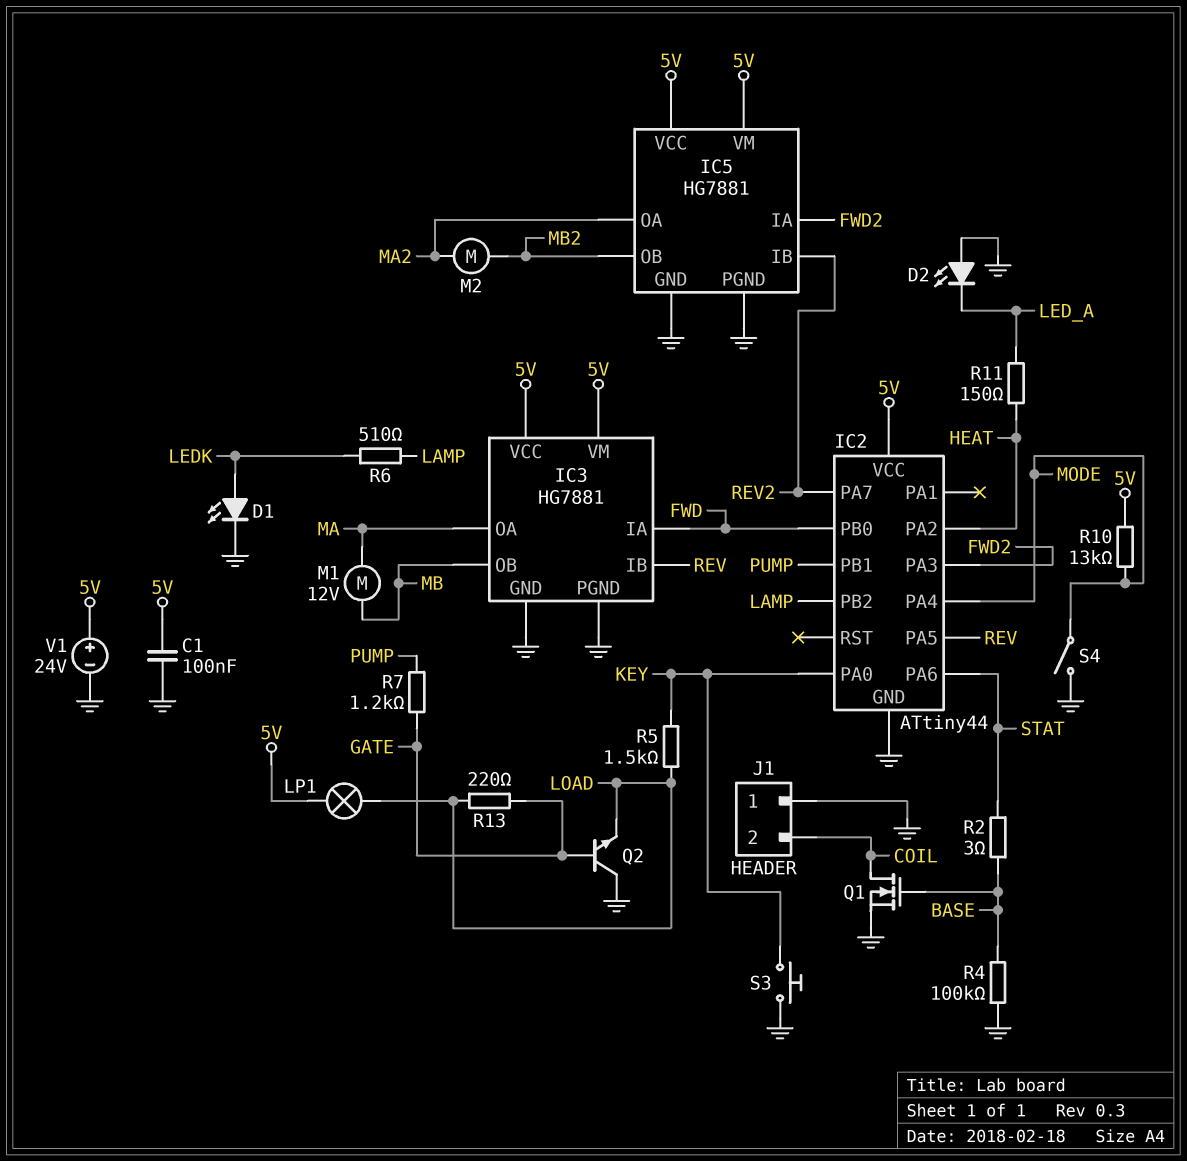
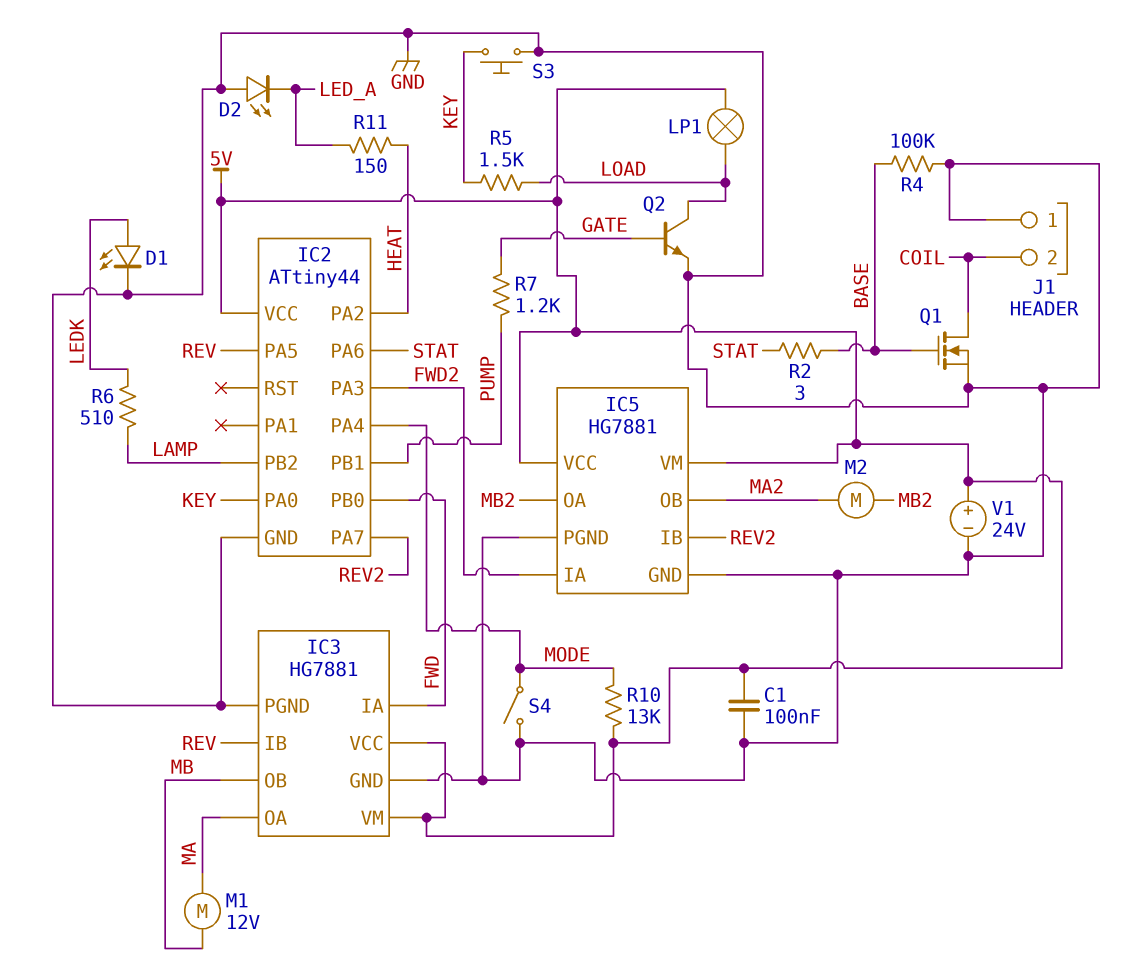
IC5 pin OA: MA2 -> MB2
IC5 pin OB: MB2 -> MA2
Q2: NPN (B GATE, C GND, E LOAD) -> NPN (B GATE, C LOAD, E GND)
R13: 220 (GATE, LOAD) -> none

